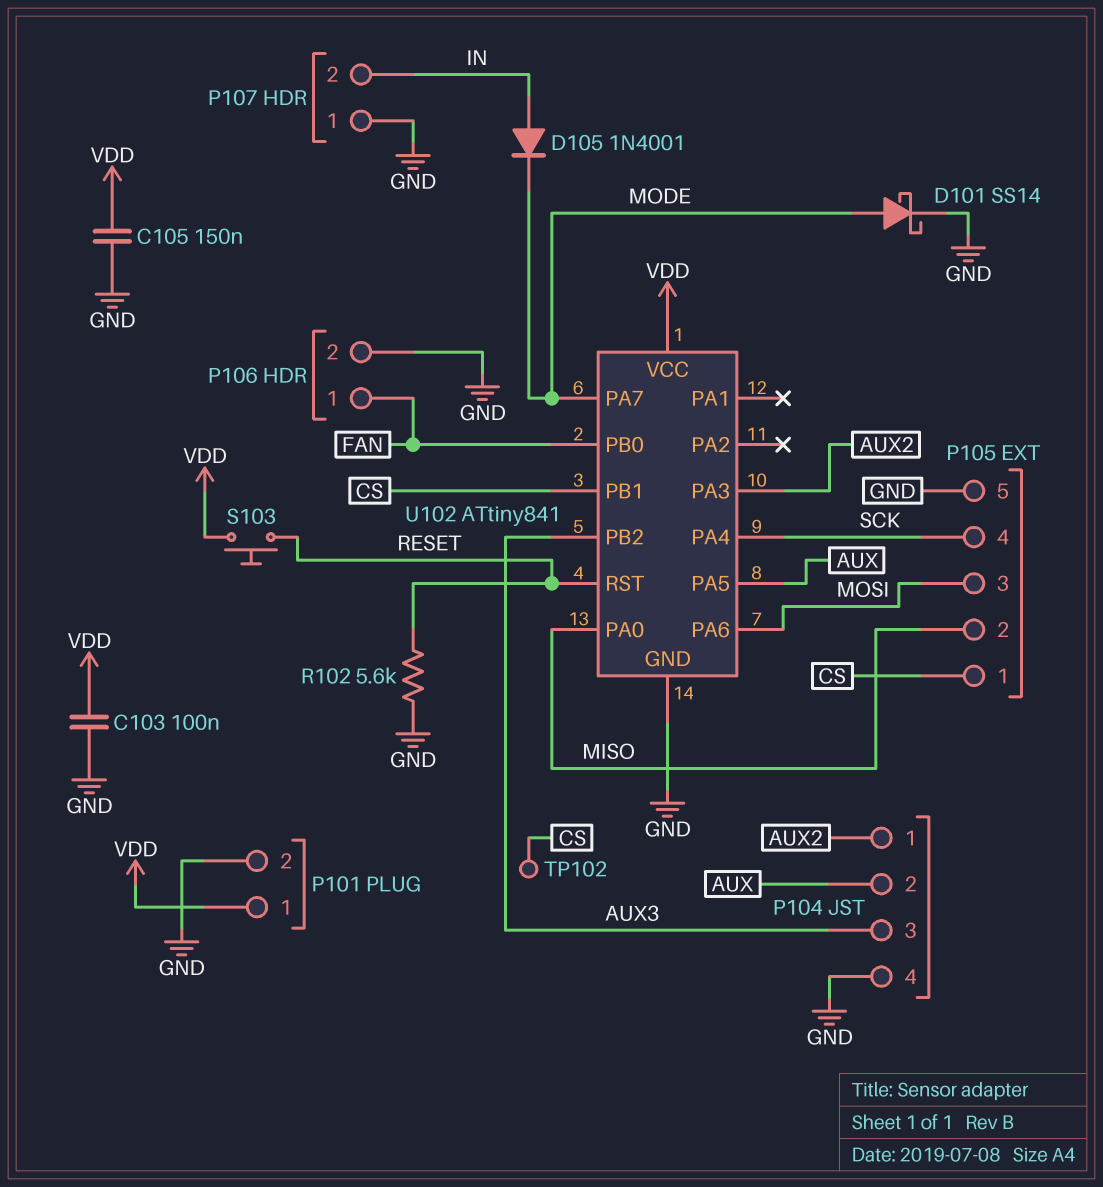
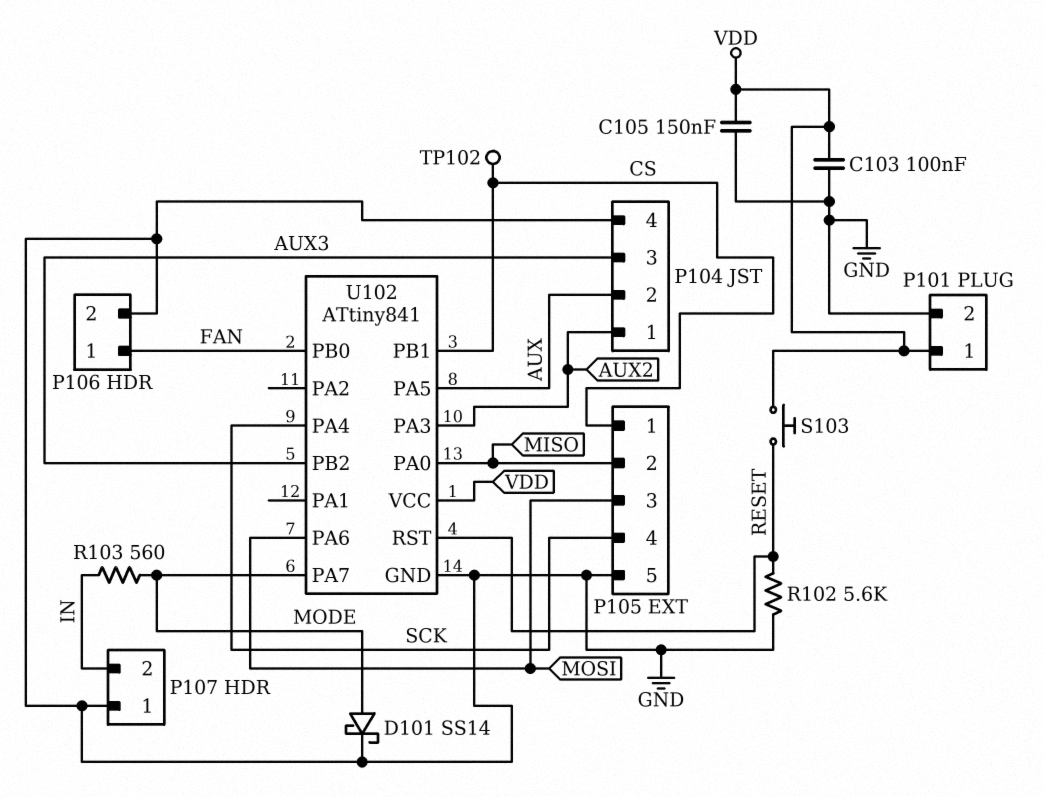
D105: diode 1N4001 (A IN, K MODE) -> none
R103: none -> 560 (IN, MODE)

